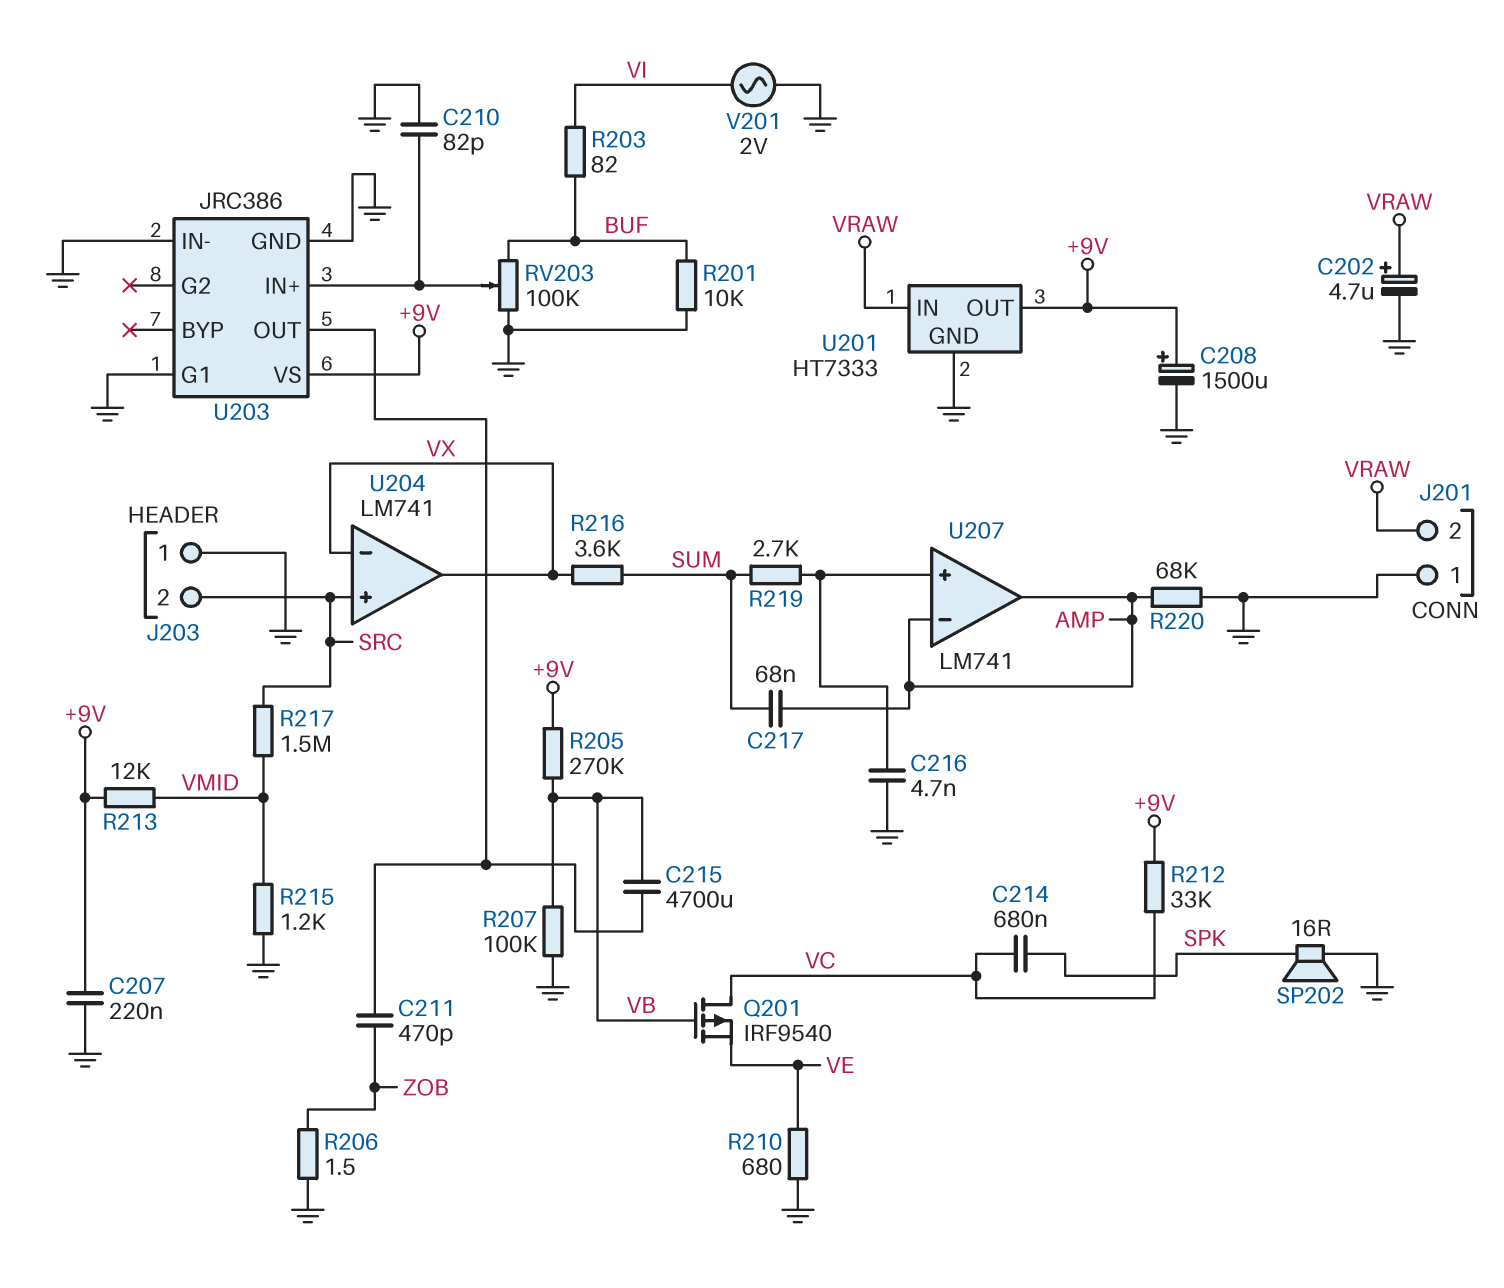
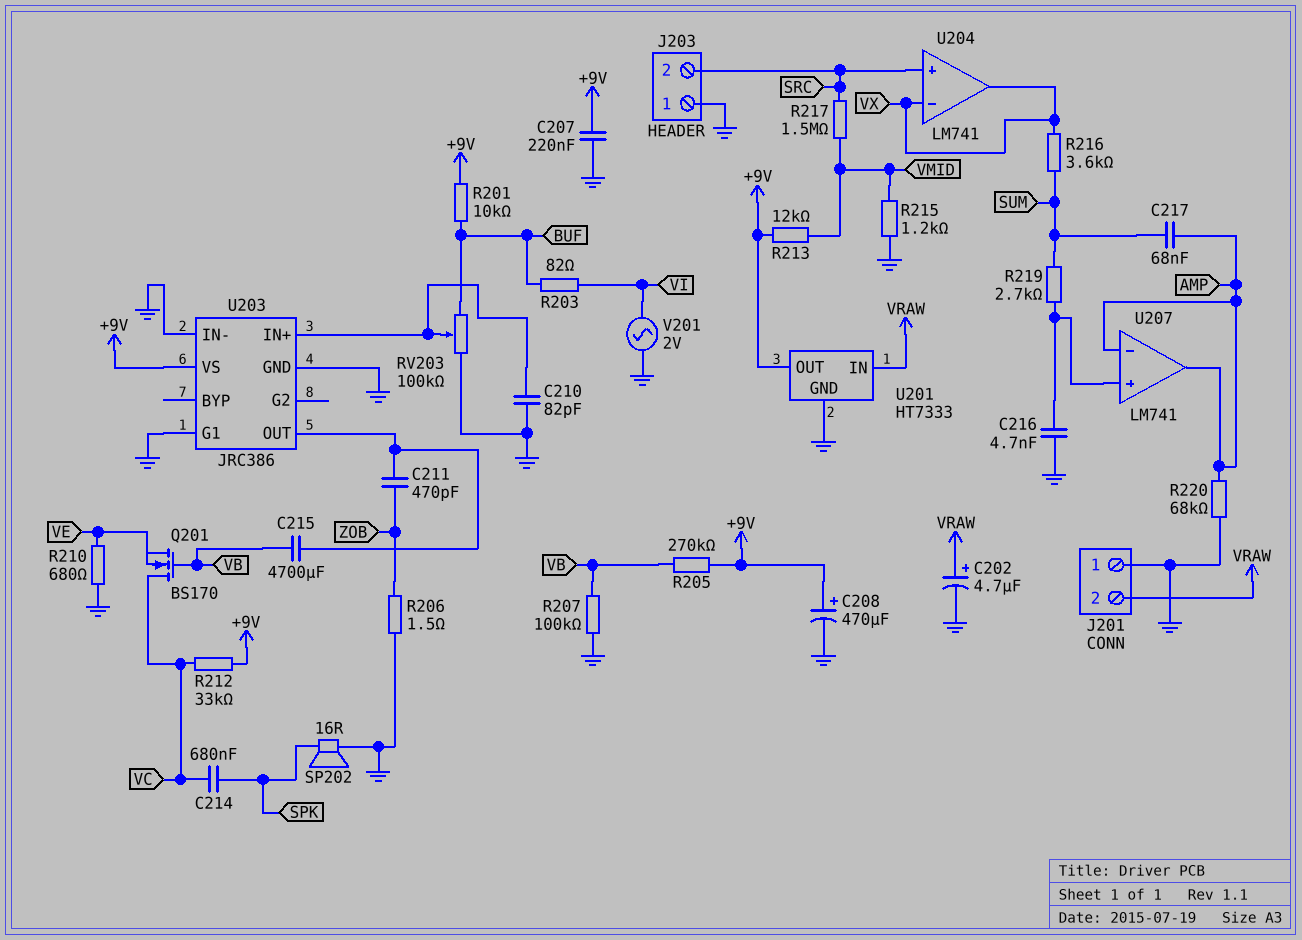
C208: 1500uF (plus +9V, minus GND) -> 470uF (plus +9V, minus GND)
Q201: PMOS IRF9540 (G VB, D VC, S VE) -> NMOS BS170 (G VB, D VC, S VE)
R201: 10k (BUF, GND) -> 10k (+9V, BUF)

